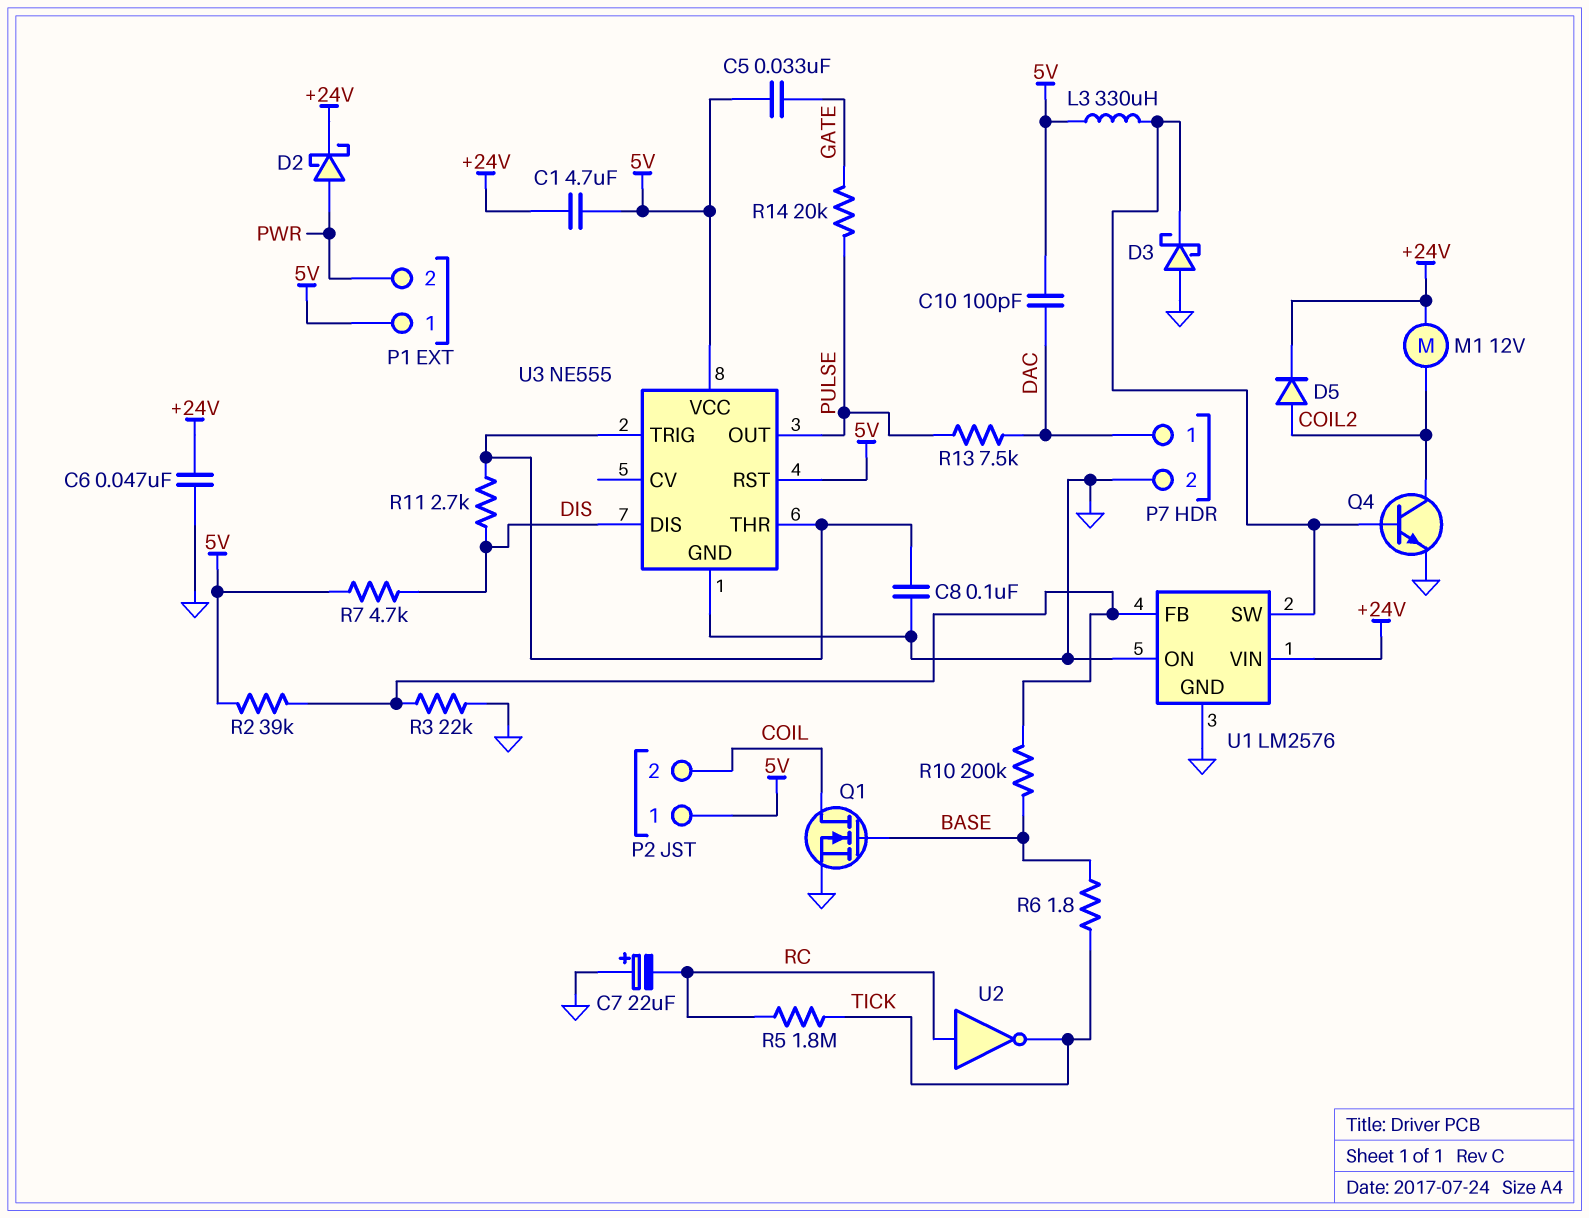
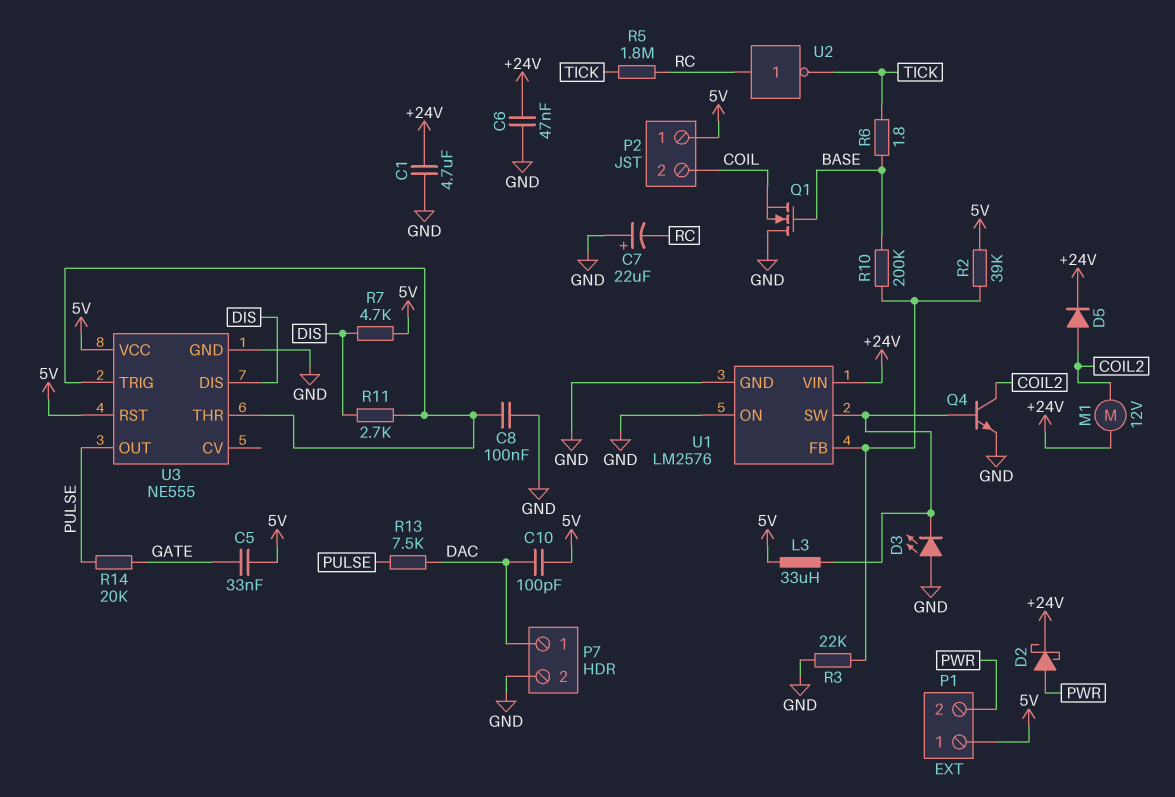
C1: 4.7uF (+24V, 5V) -> 4.7uF (+24V, GND)
D3: schottky (A GND, K U1/SW) -> LED (A GND, K U1/SW)
L3: 330uH (5V, U1/SW) -> 33uH (5V, U1/SW)
Q1: NMOS (G BASE, D COIL, S GND) -> NMOS (G BASE, D GND, S COIL)

